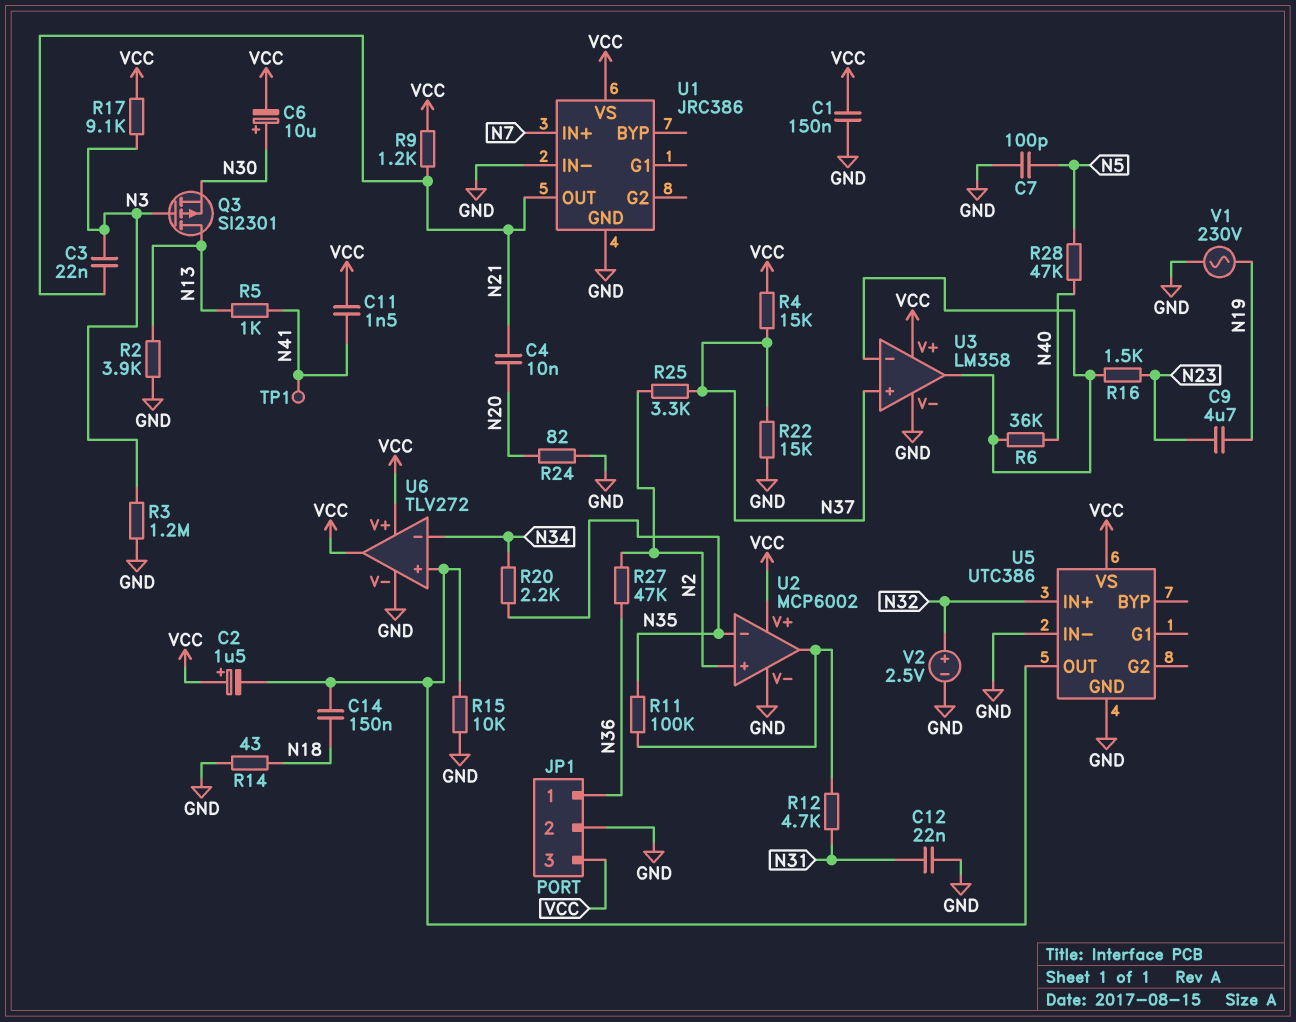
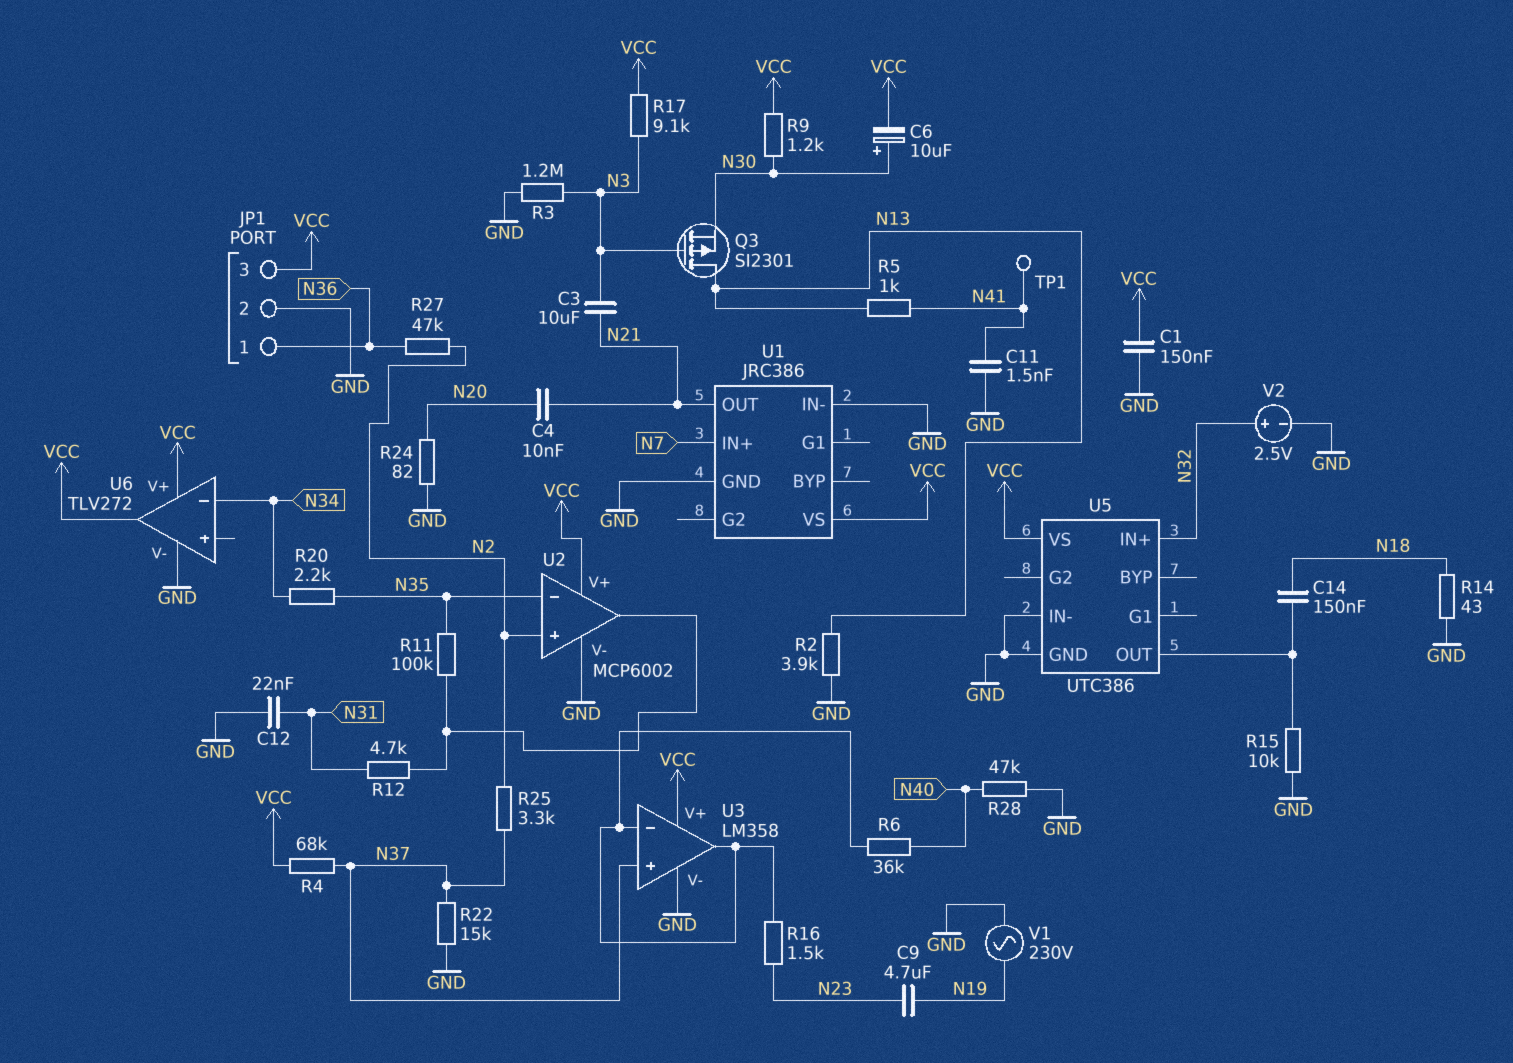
C2: 1.5uF (plus VCC, minus U5/OUT) -> none
C3: 22nF (N3, N21) -> 10uF (N3, N21)
C7: 100pF (GND, N5) -> none
C11: 1.5nF (N41, VCC) -> 1.5nF (GND, N41)
R4: 15k (N37, VCC) -> 68k (N37, VCC)
R9: 1.2k (N21, VCC) -> 1.2k (N30, VCC)
R28: 47k (N5, N40) -> 47k (GND, N40)
U6 pin in+: U5/OUT -> none

